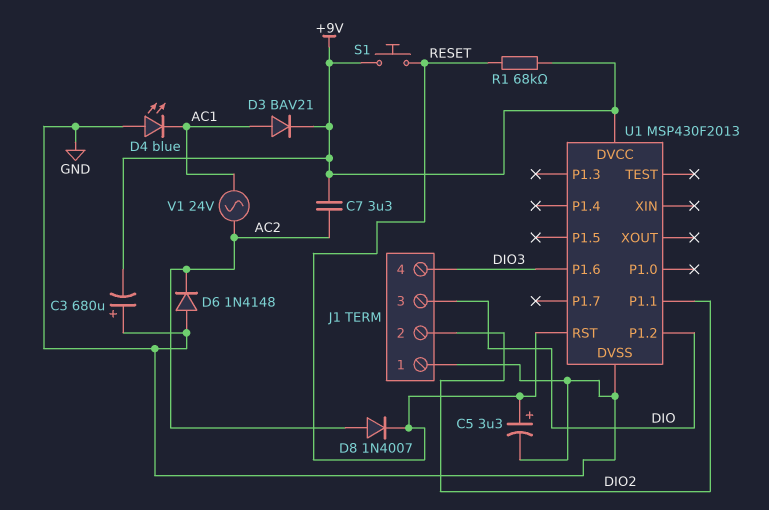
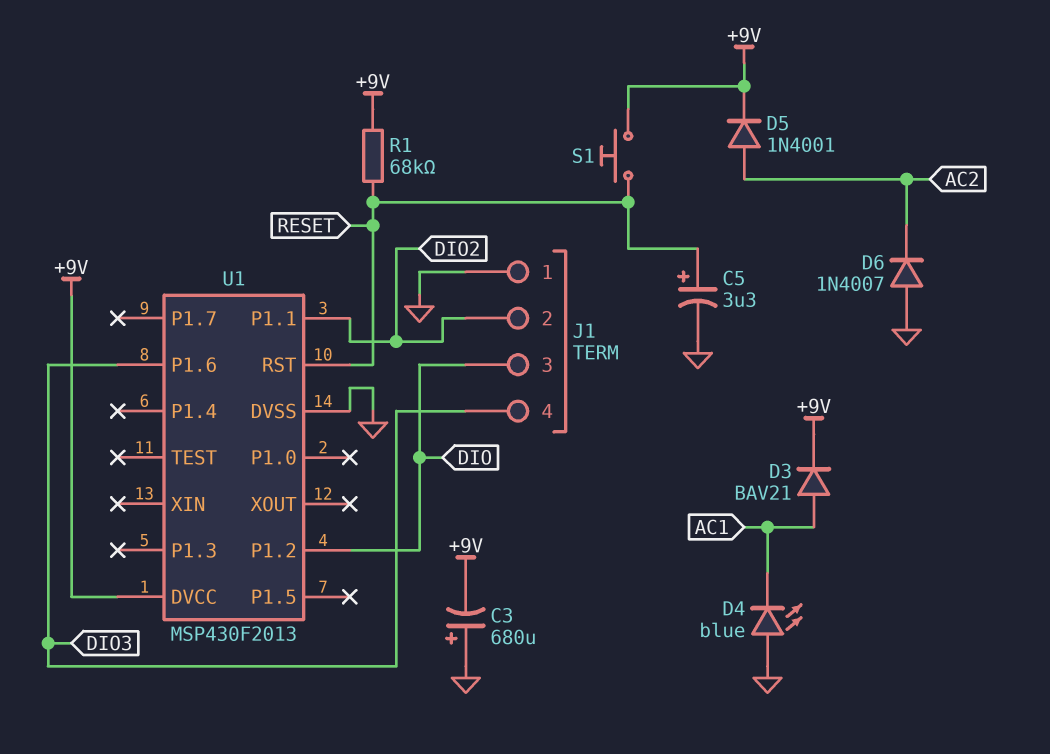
C7: 3.3uF (+9V, AC2) -> none
D5: none -> diode 1N4001 (A AC2, K +9V)
D6: diode 1N4148 (A GND, K AC2) -> diode 1N4007 (A GND, K AC2)
D8: diode 1N4007 (A AC2, K RESET) -> none
V1: AC 24V (AC1, AC2) -> none

